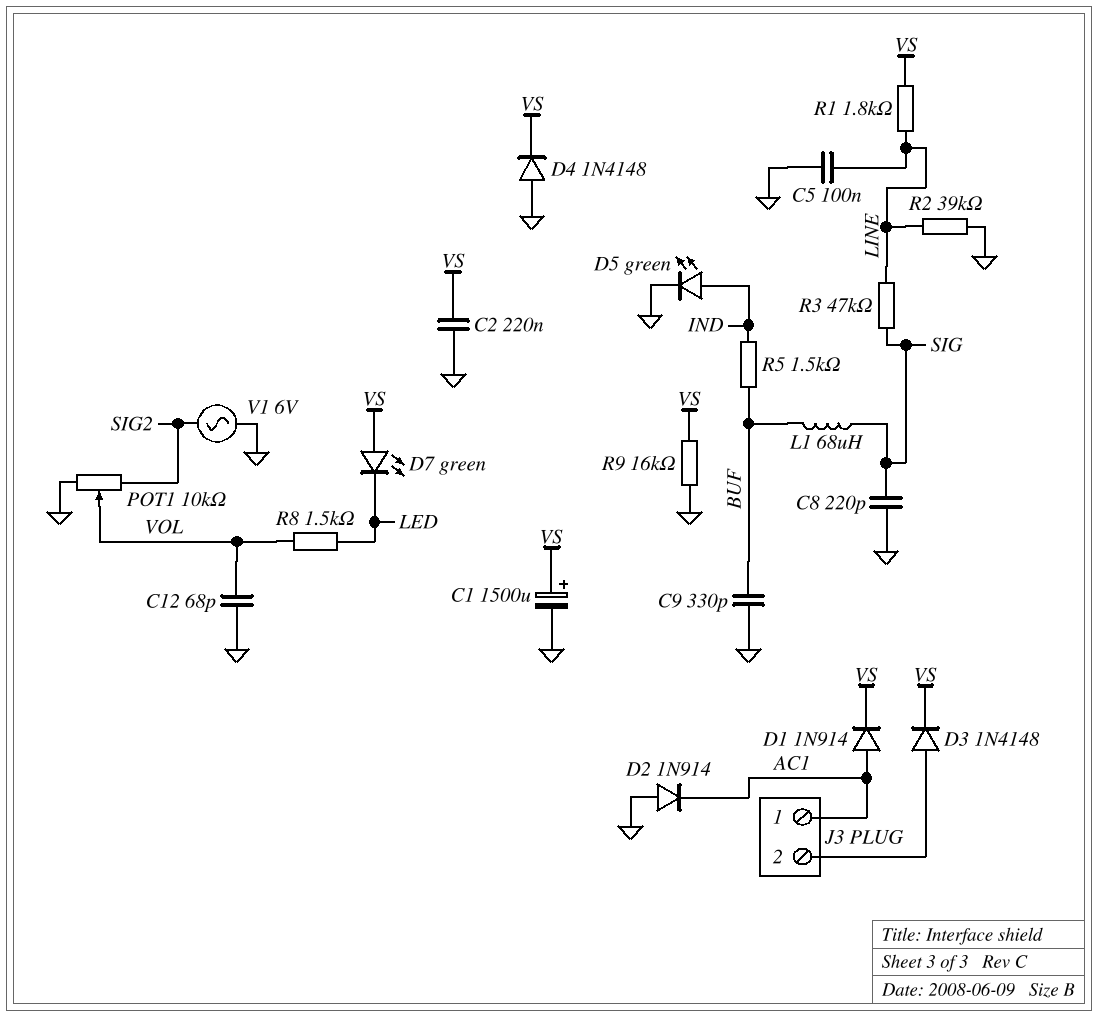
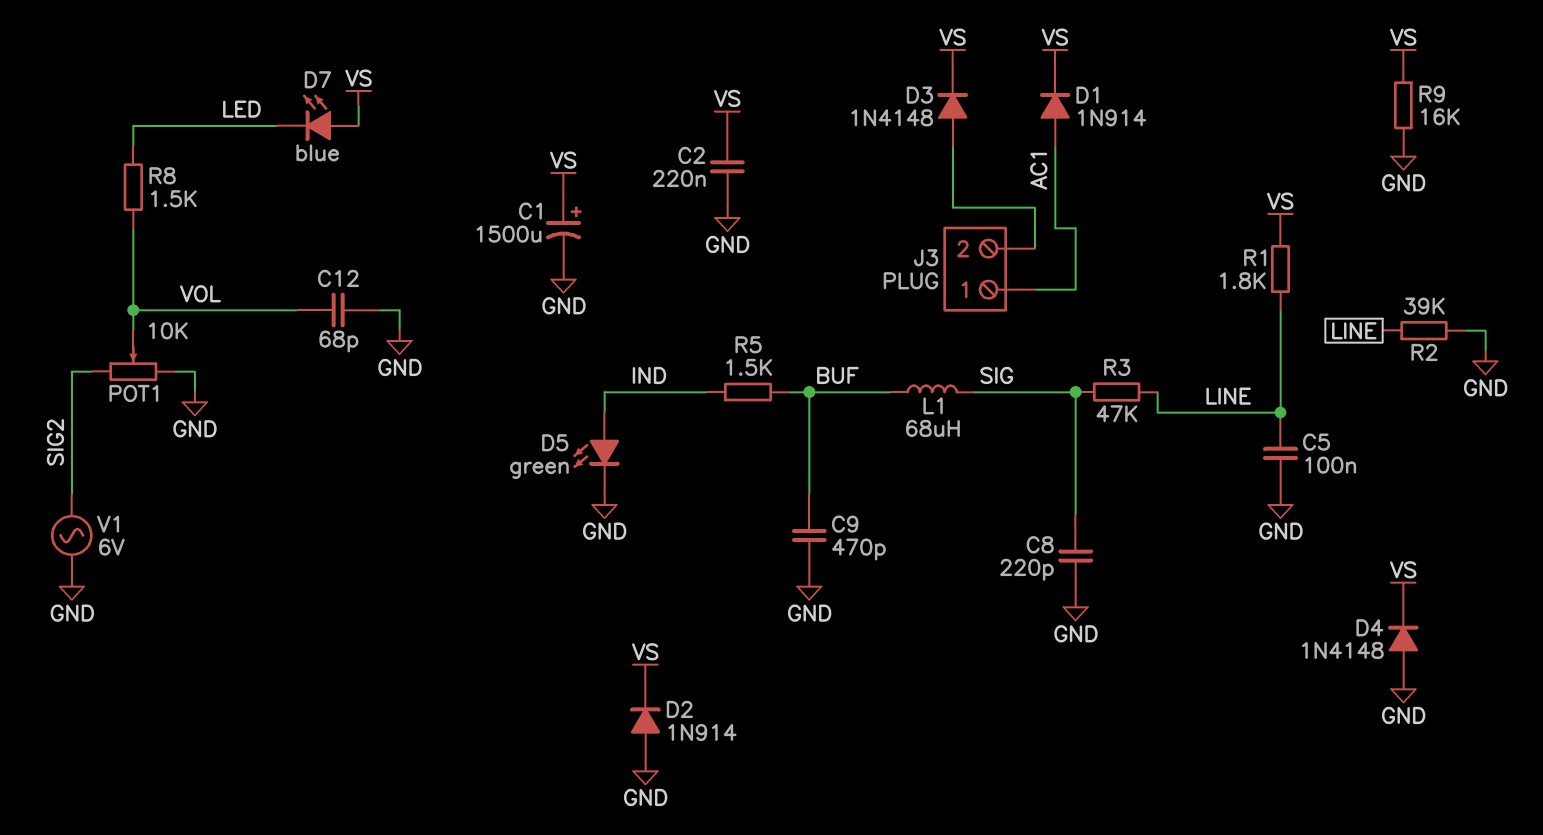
C9: 330pF (BUF, GND) -> 470pF (BUF, GND)
D2: diode 1N914 (A GND, K AC1) -> diode 1N914 (A GND, K VS)
D7: LED green (A VS, K LED) -> LED blue (A VS, K LED)

